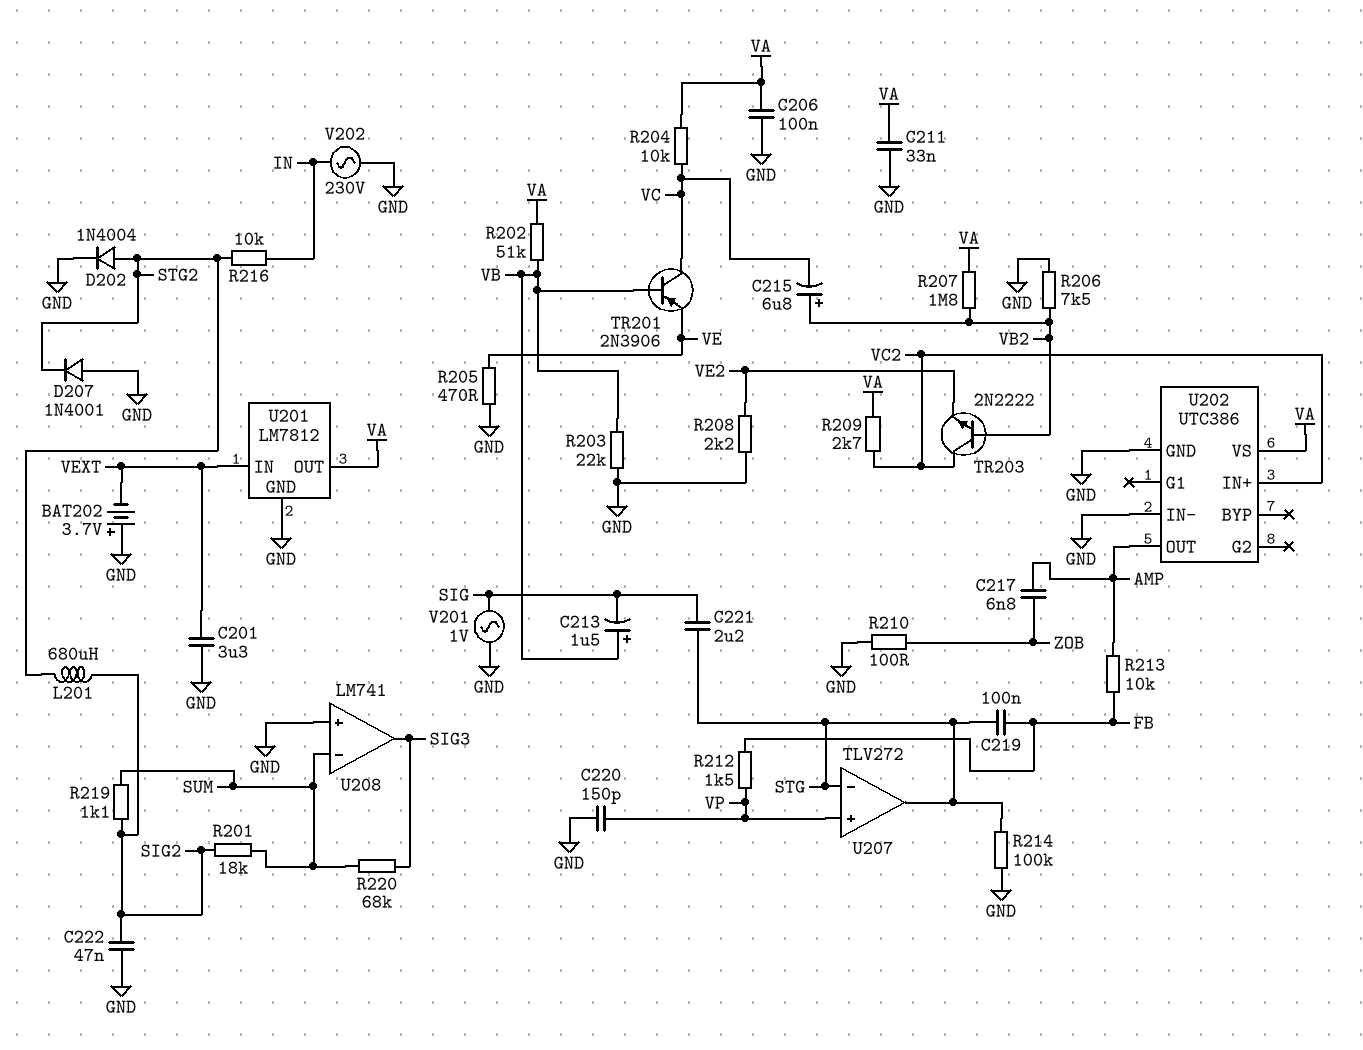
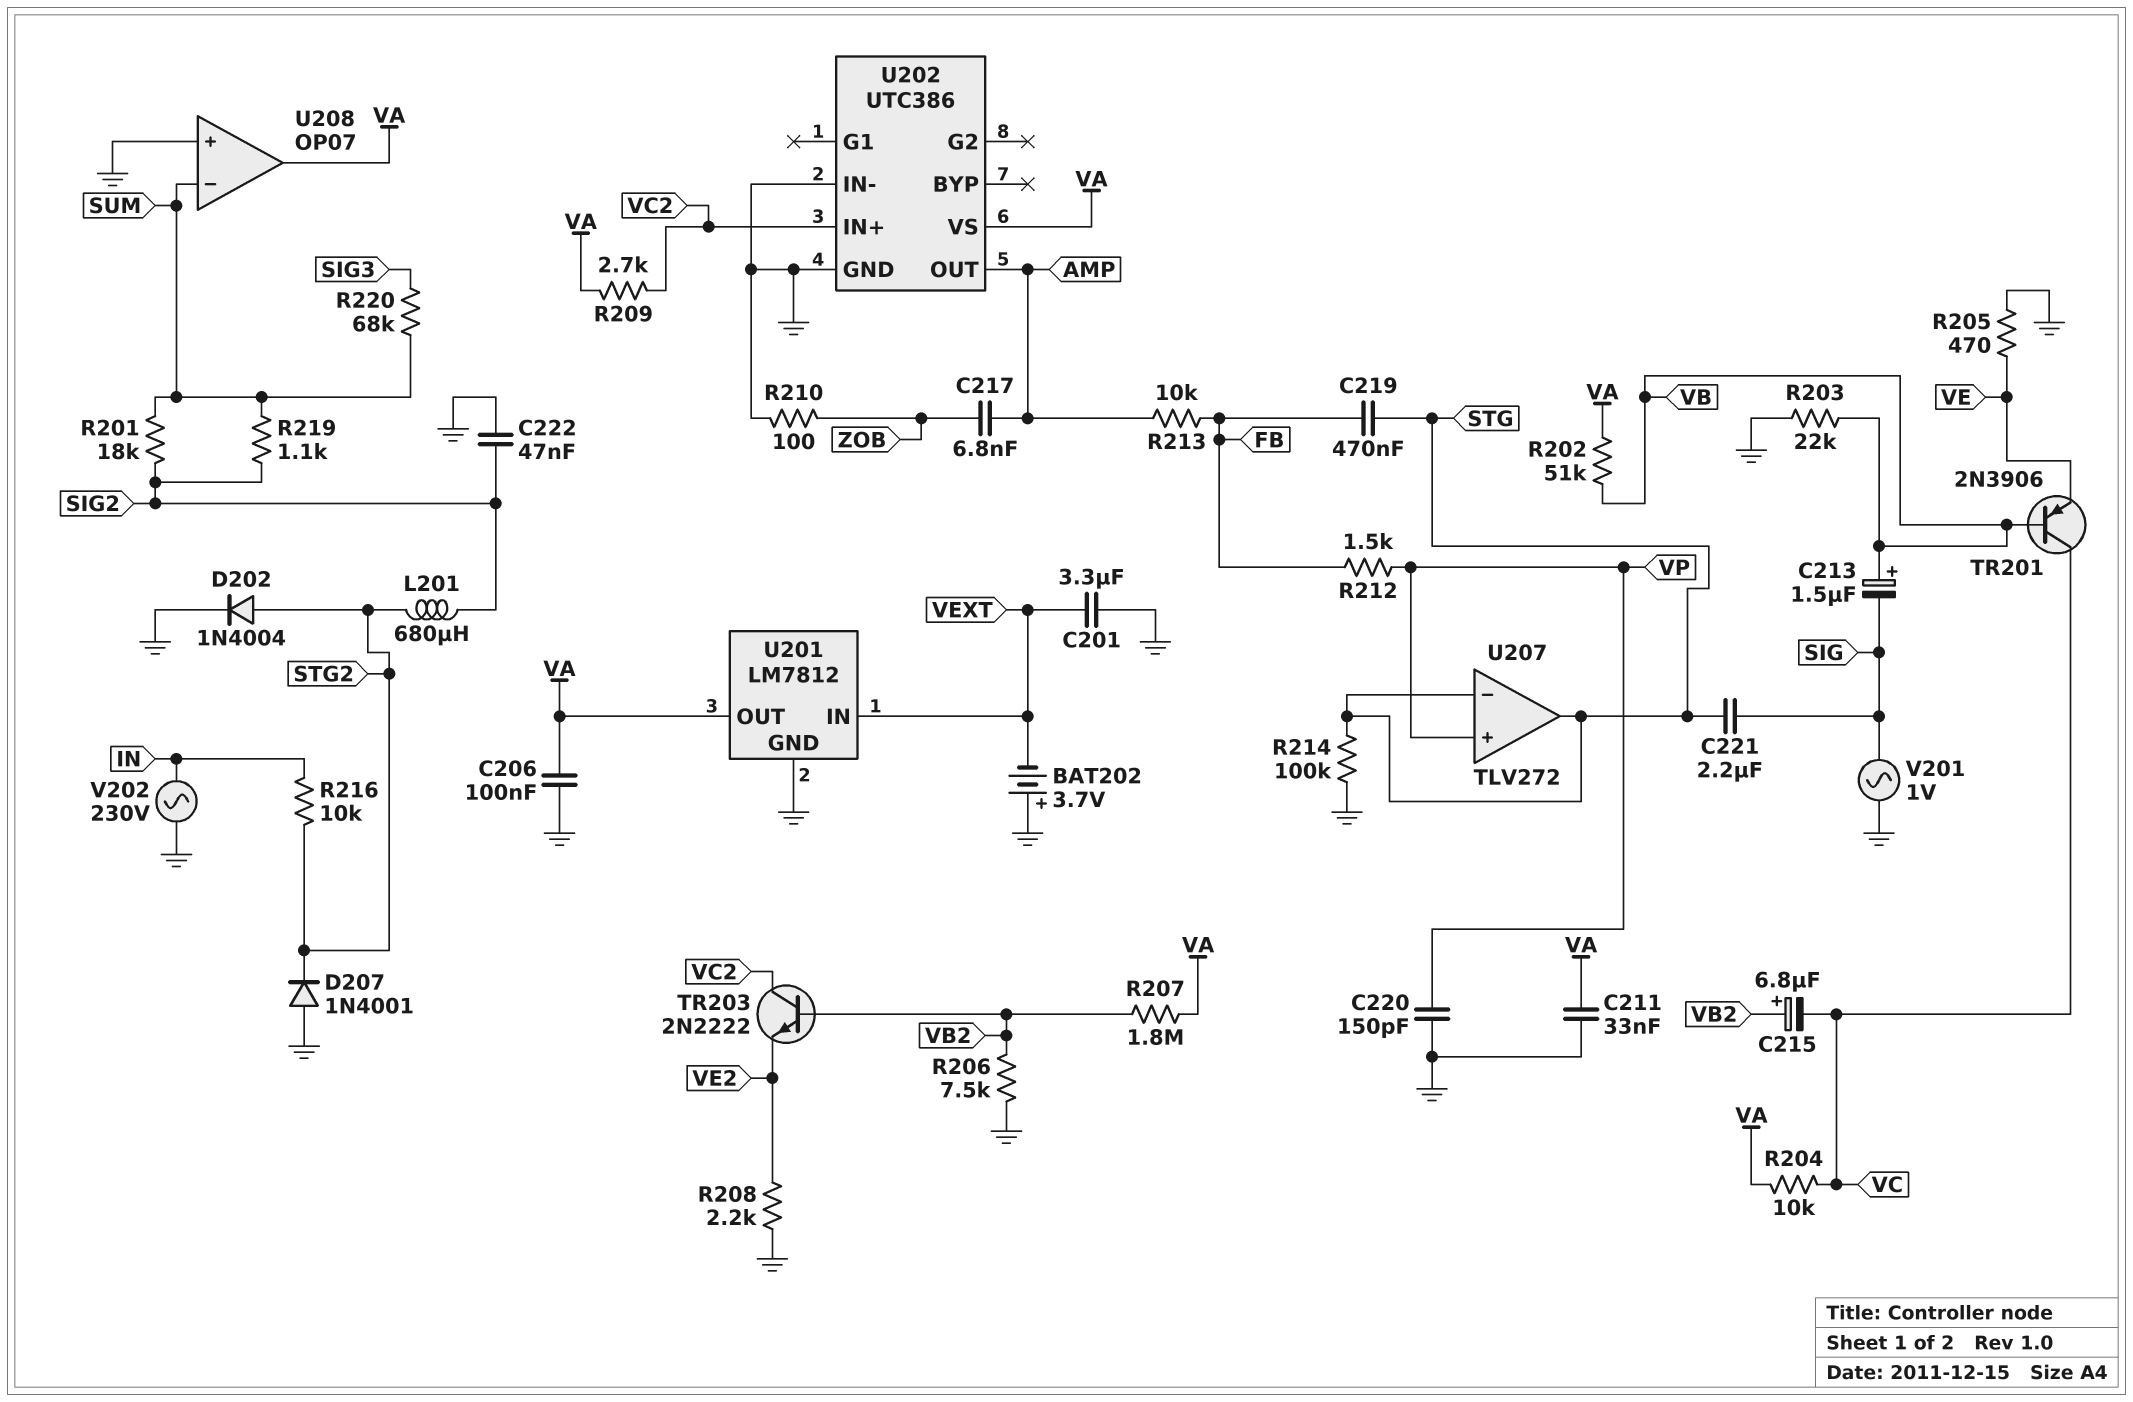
C219: 100nF (FB, STG) -> 470nF (FB, STG)
U208: LM741 -> OP07
U208 pin out: SIG3 -> VA

